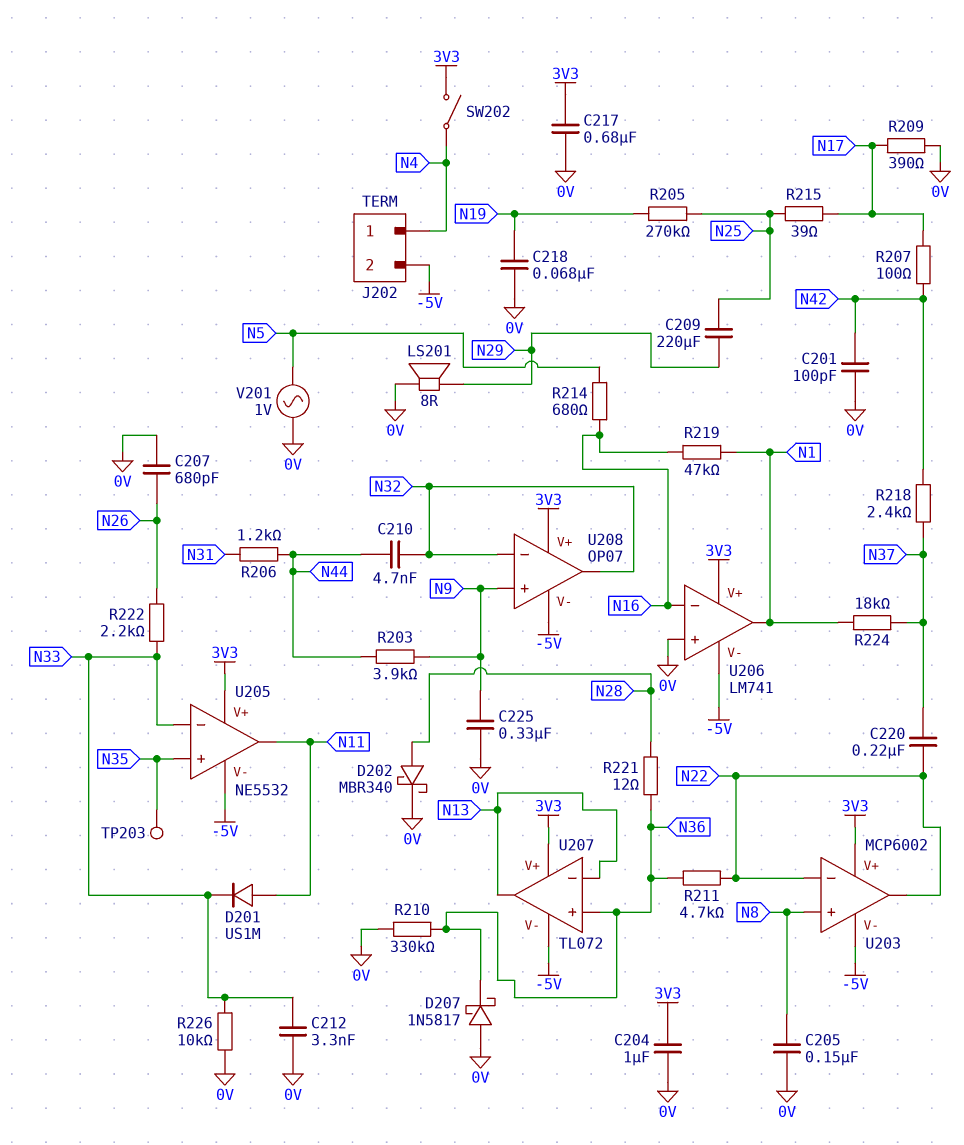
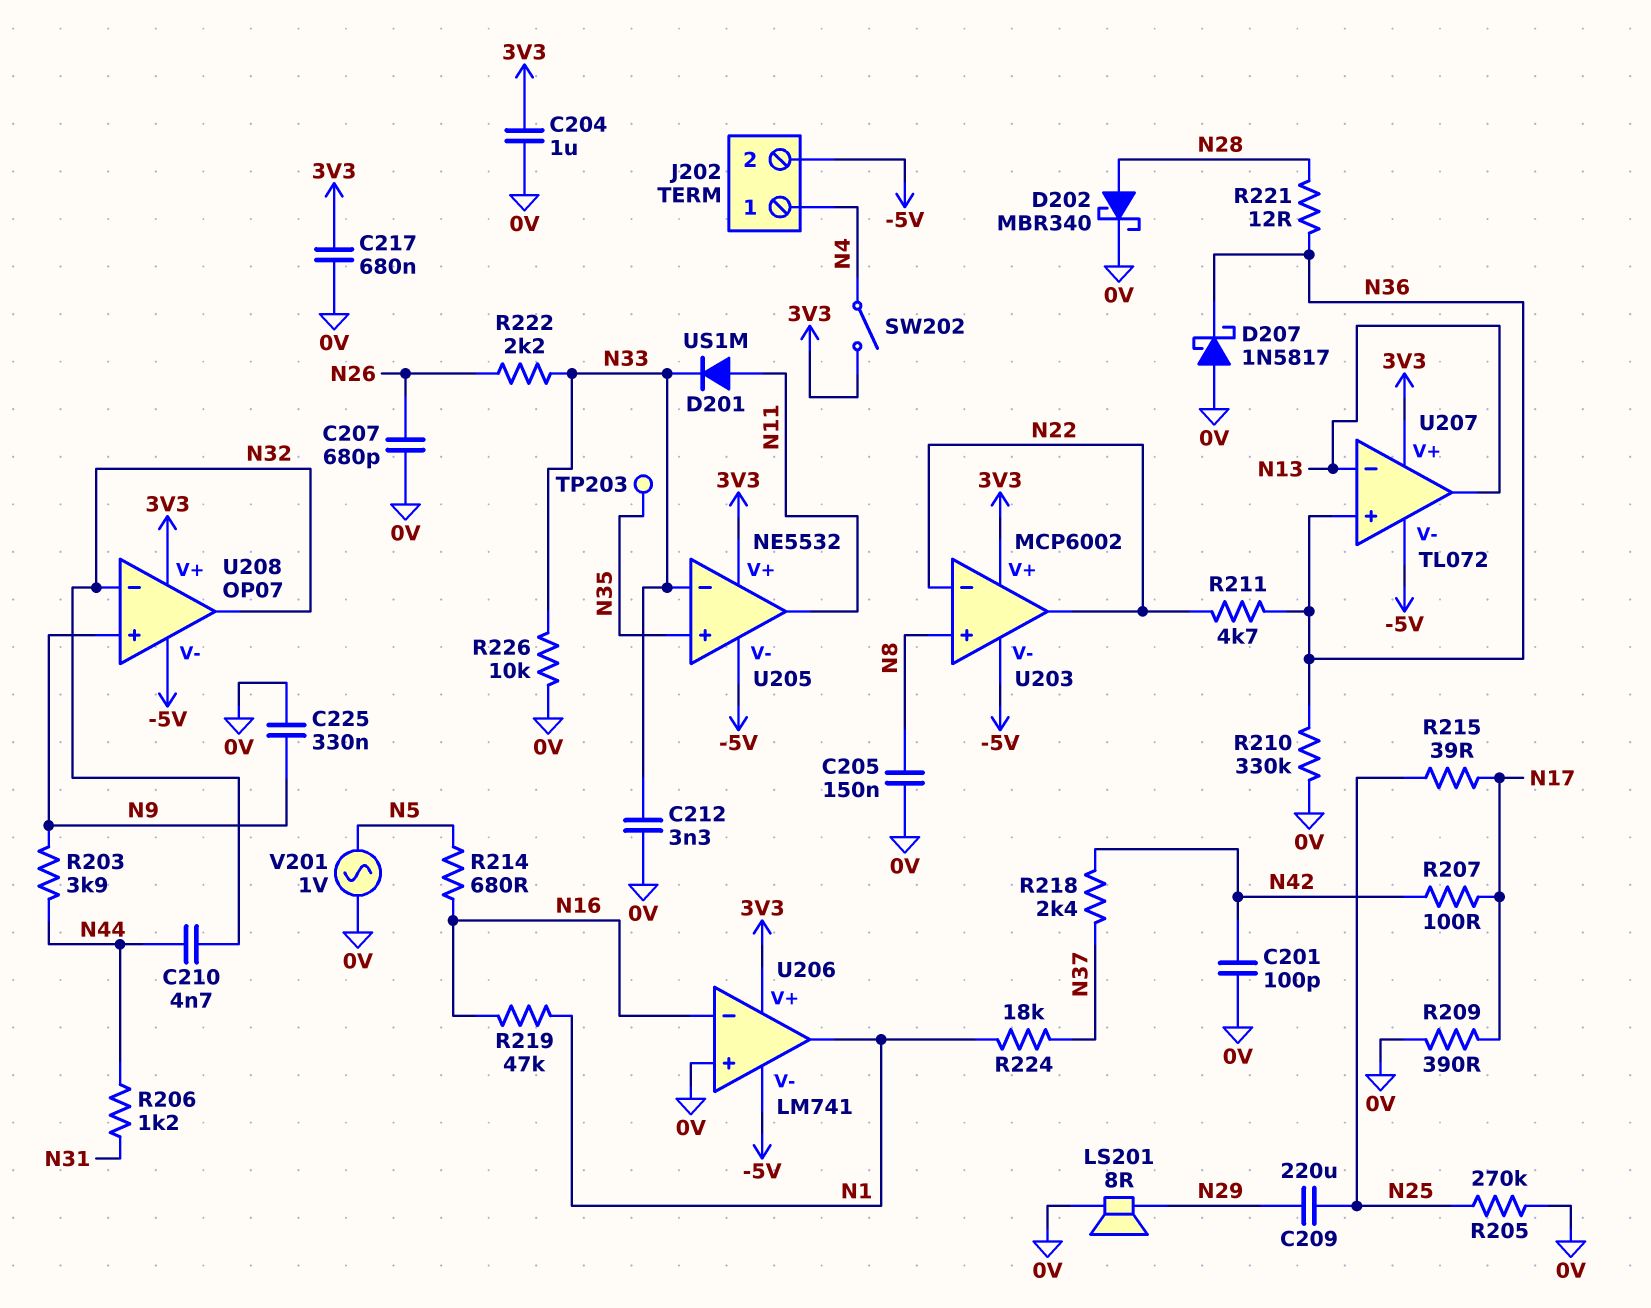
C218: 68nF (0V, N19) -> none
C220: 220nF (N22, N37) -> none
R205: 270k (N19, N25) -> 270k (0V, N25)

